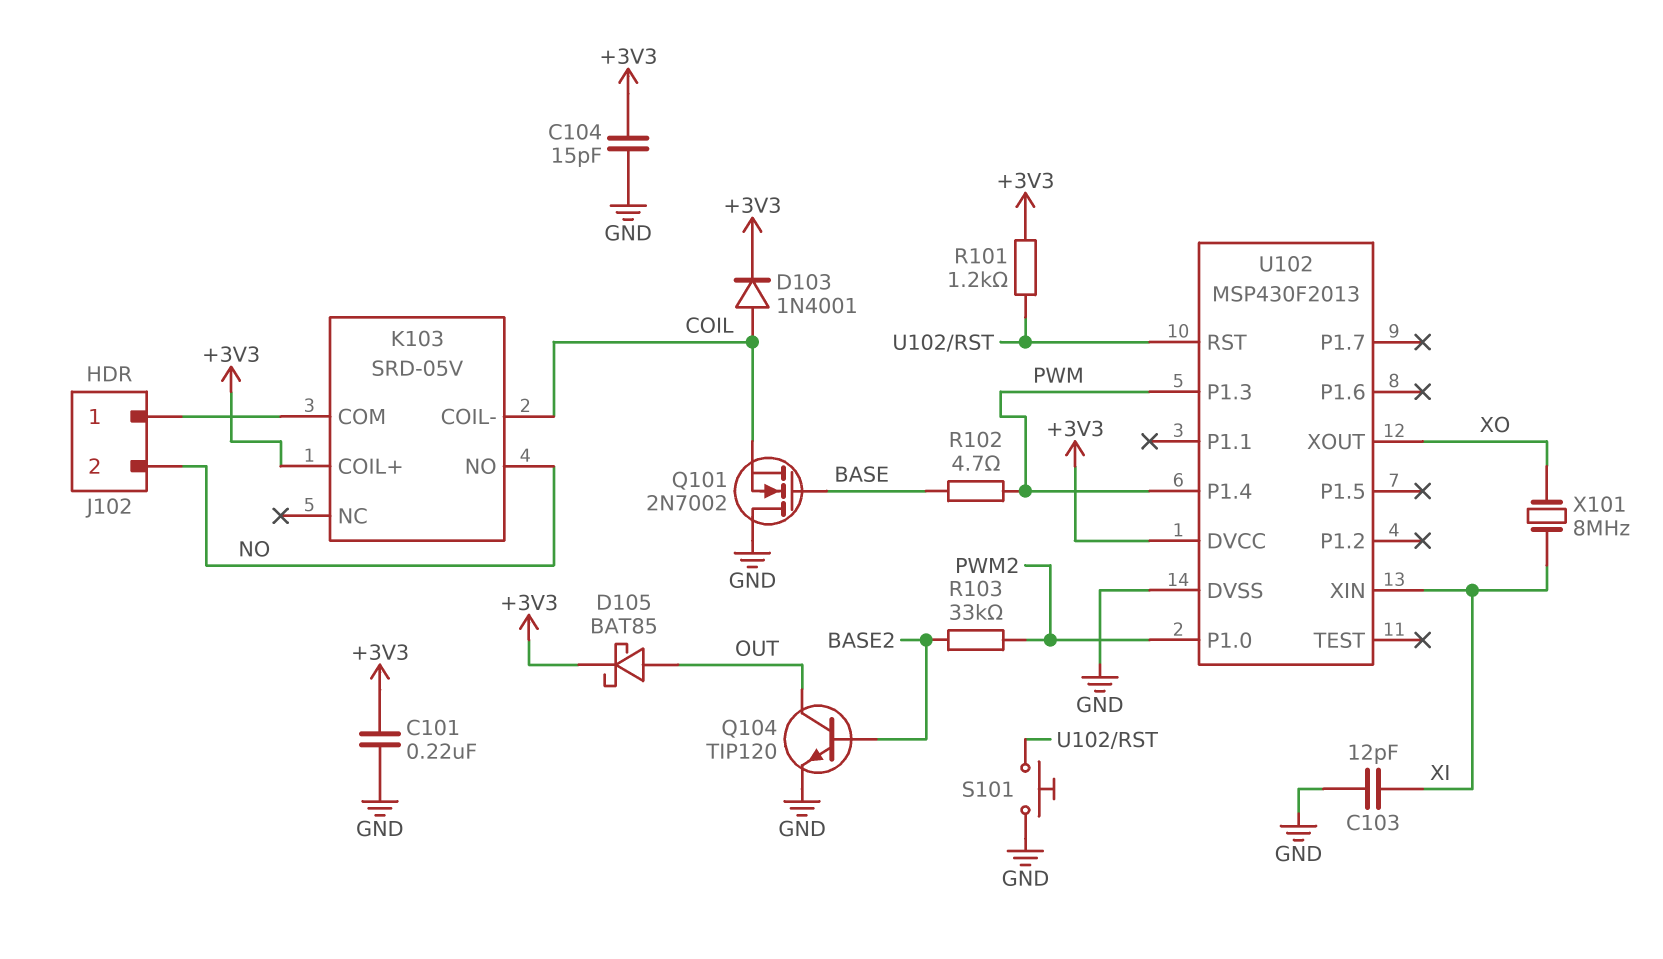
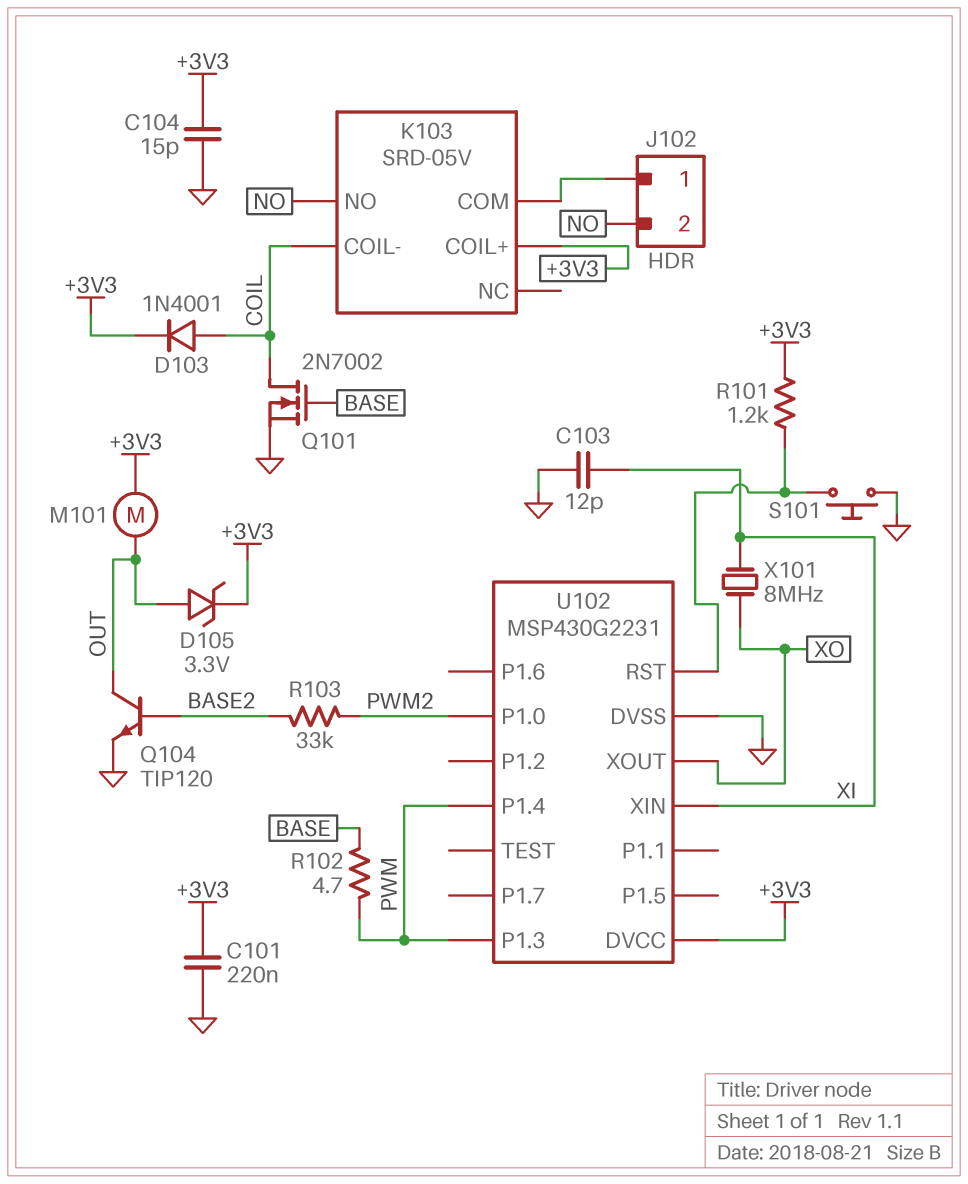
D105: schottky BAT85 (A OUT, K +3V3) -> zener 3.3V (A OUT, K +3V3)
M101: none -> motor (+3V3, OUT)
Q101: NMOS 2N7002 (G BASE, D GND, S COIL) -> NMOS 2N7002 (G BASE, D COIL, S GND)
U102: MSP430F2013 -> MSP430G2231

